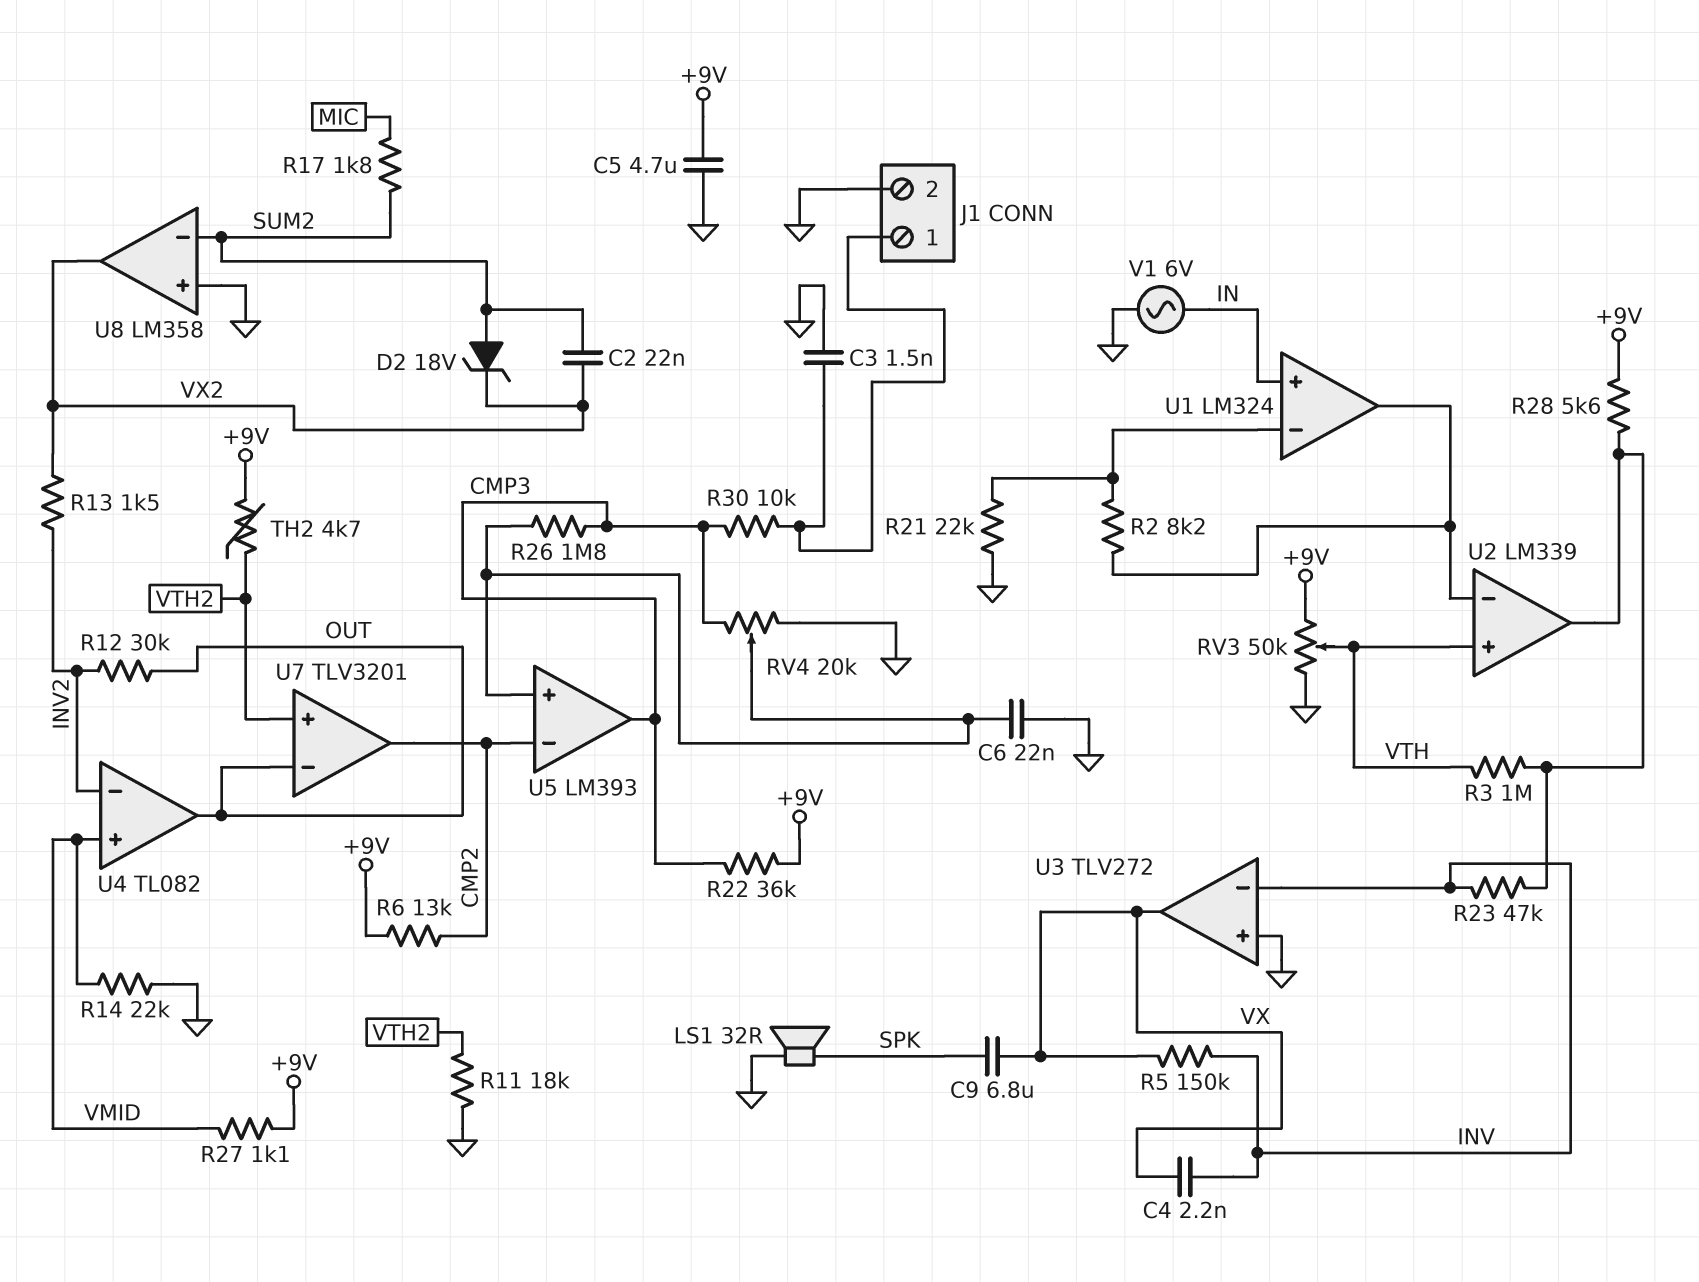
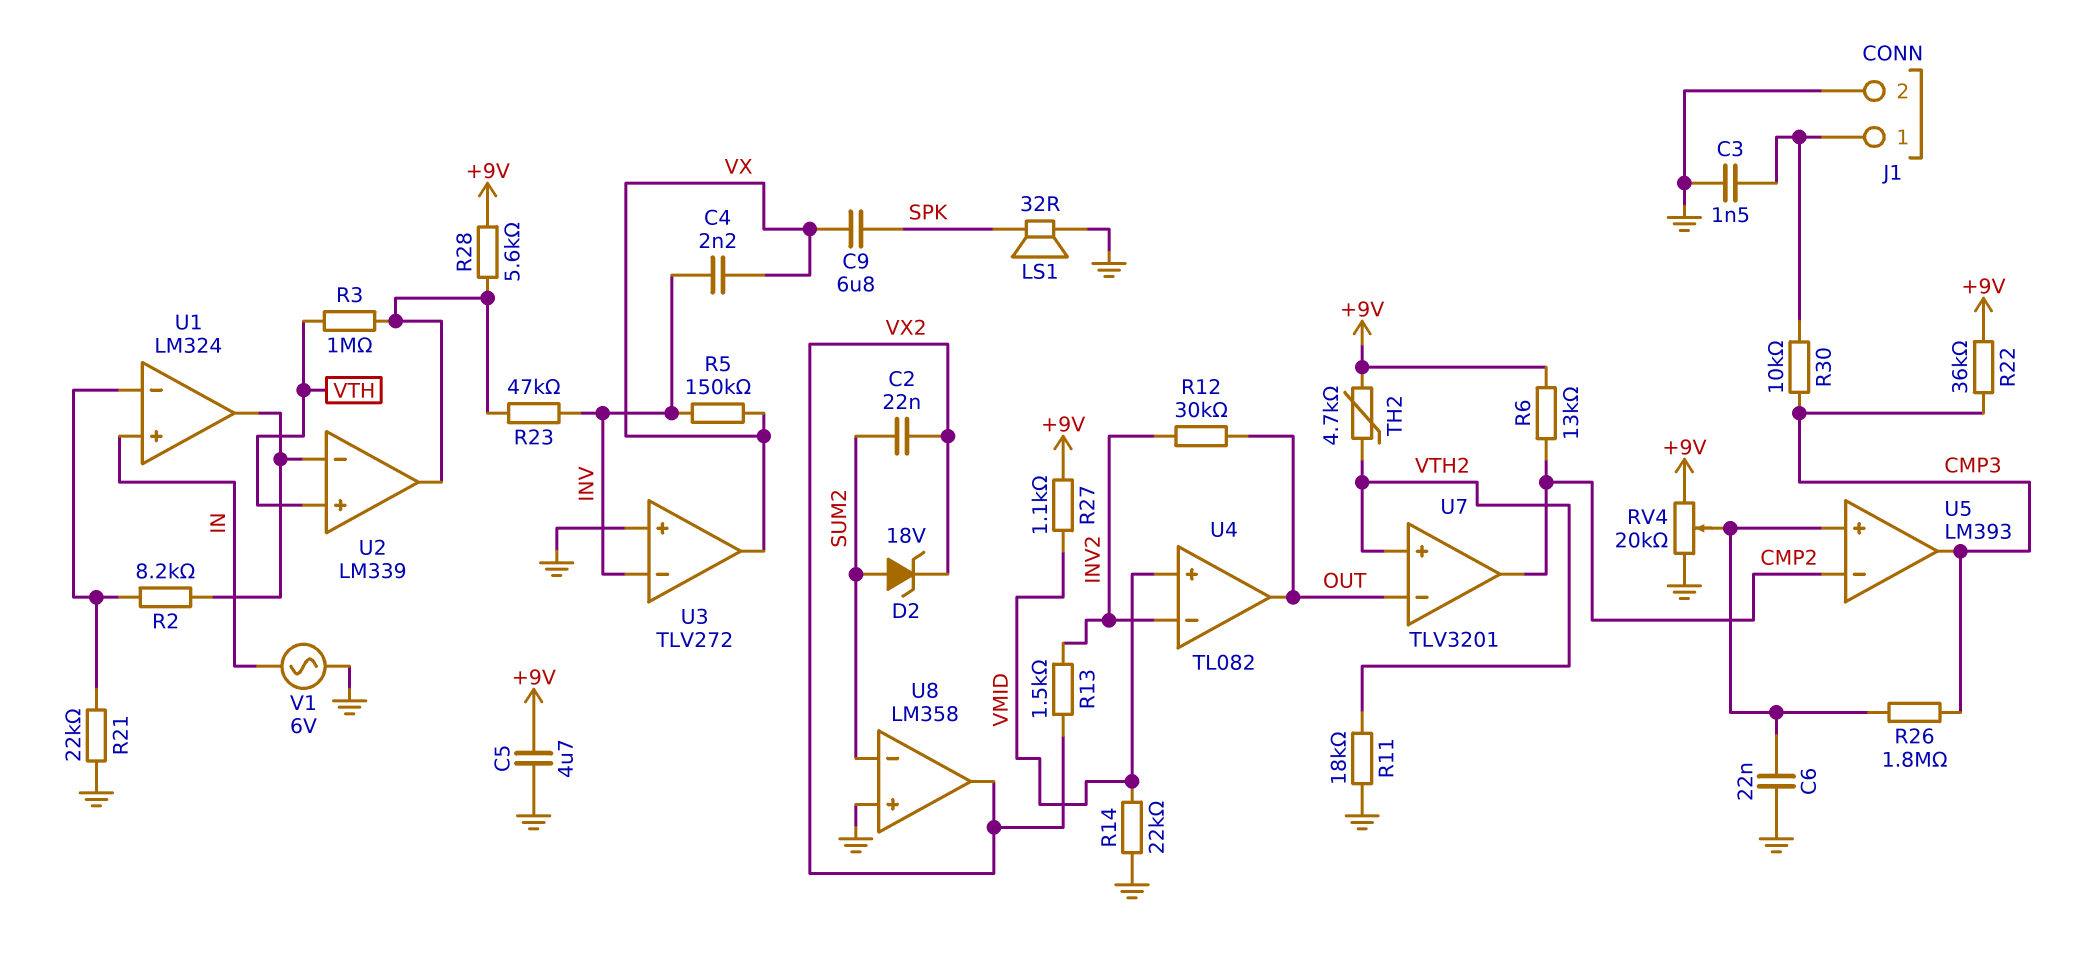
R17: 1.8k (MIC, SUM2) -> none
RV3: 50k (+9V, GND, wiper VTH) -> none
RV4: 20k (CMP3, GND, wiper U5/in+) -> 20k (+9V, GND, wiper U5/in+)

